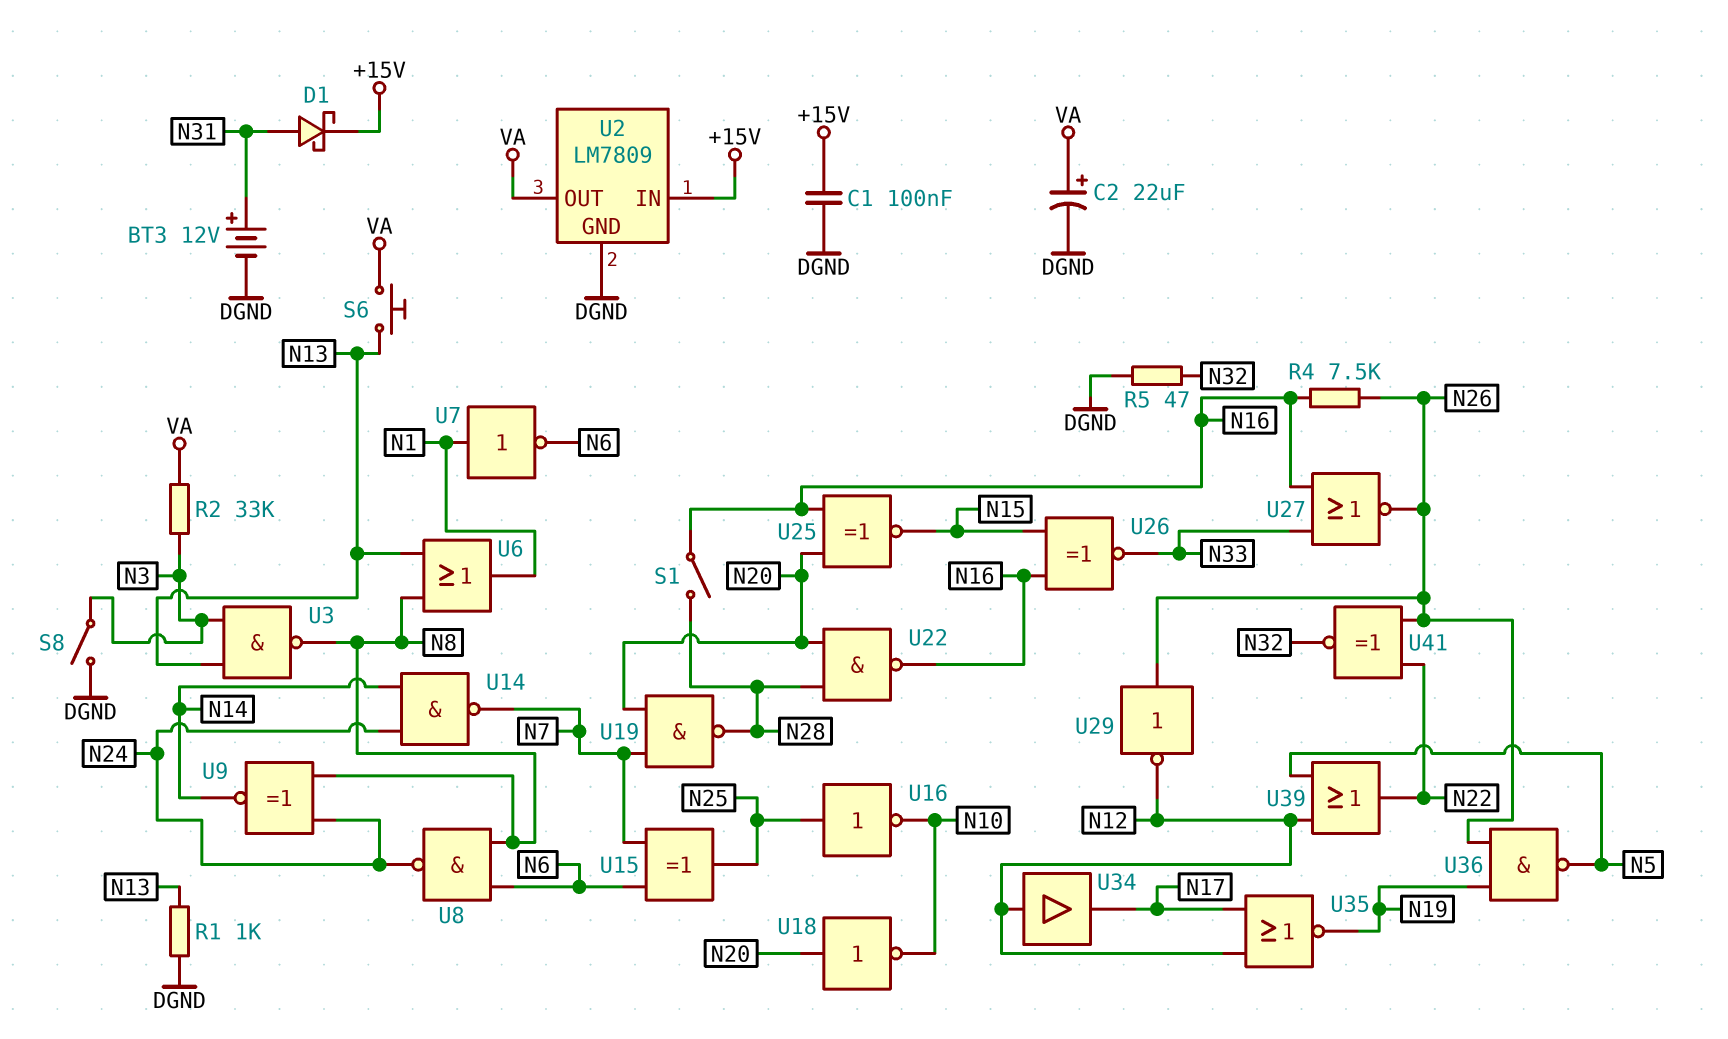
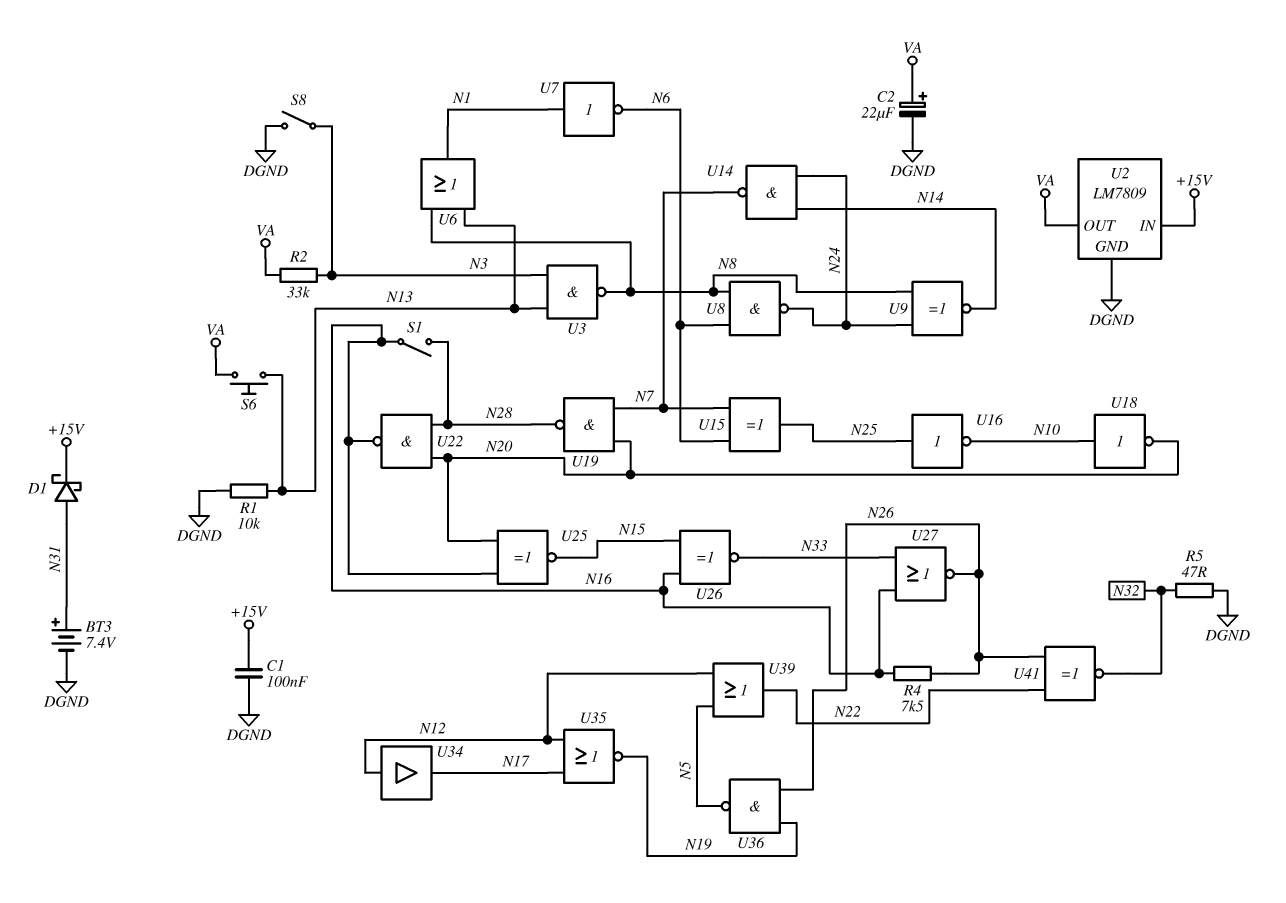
BT3: 12V (plus N31, minus DGND) -> 7.4V (plus N31, minus DGND)
R1: 1k (DGND, N13) -> 10k (DGND, N13)
U18: NOT (in N20, out N10) -> NOT (in N10, out N20)
U29: NOT (in N26, out N12) -> none

